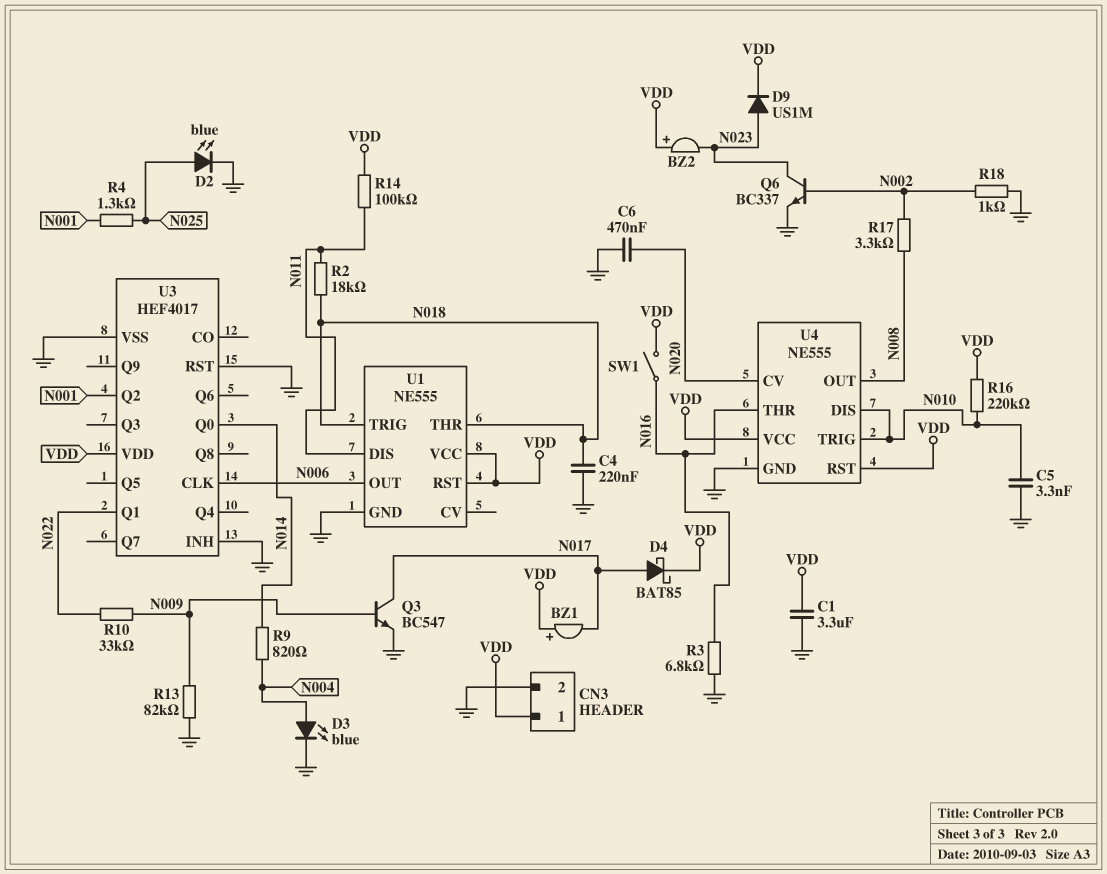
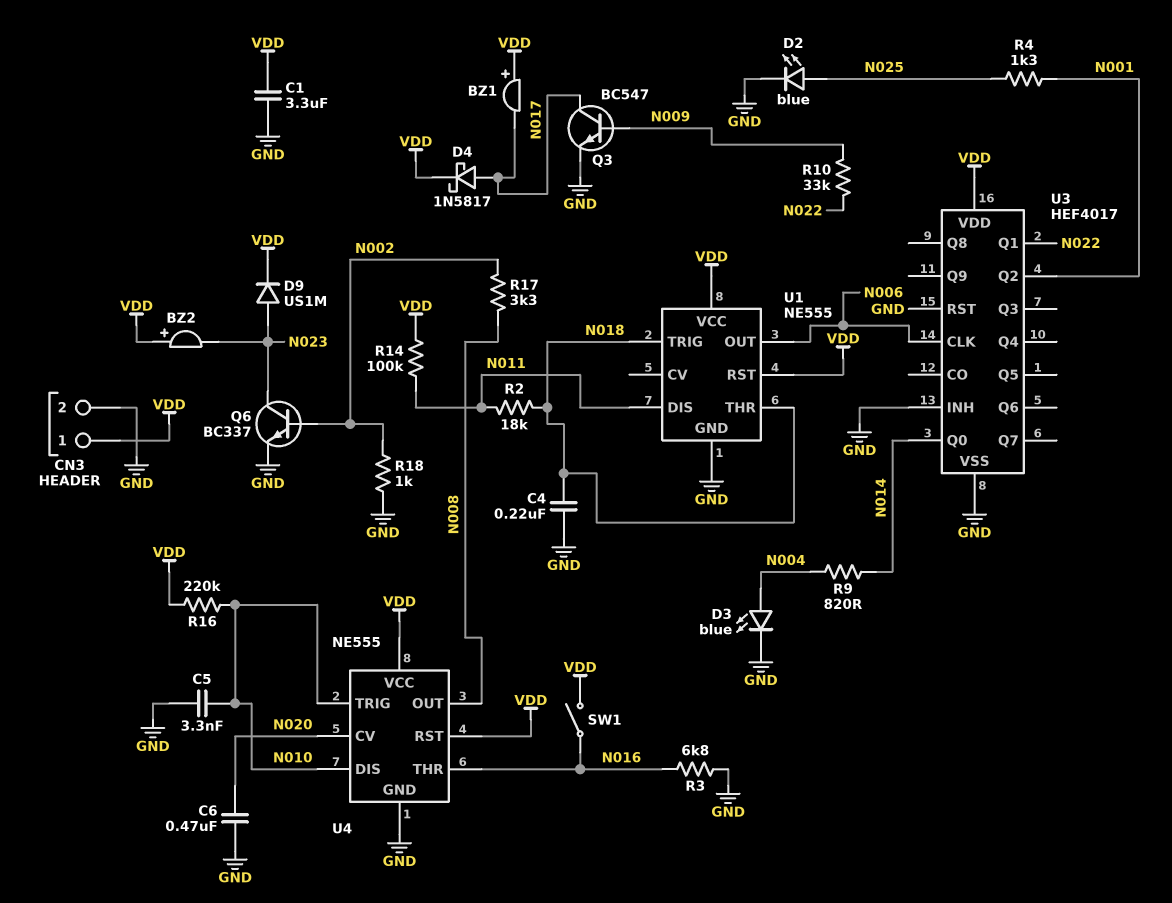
D4: schottky BAT85 (A N017, K VDD) -> schottky 1N5817 (A N017, K VDD)
R13: 82k (GND, N009) -> none

